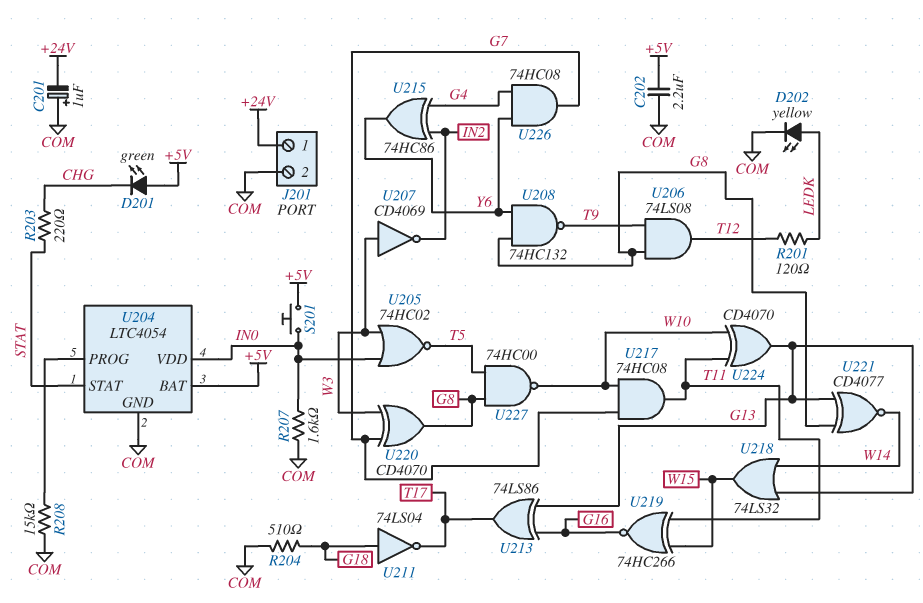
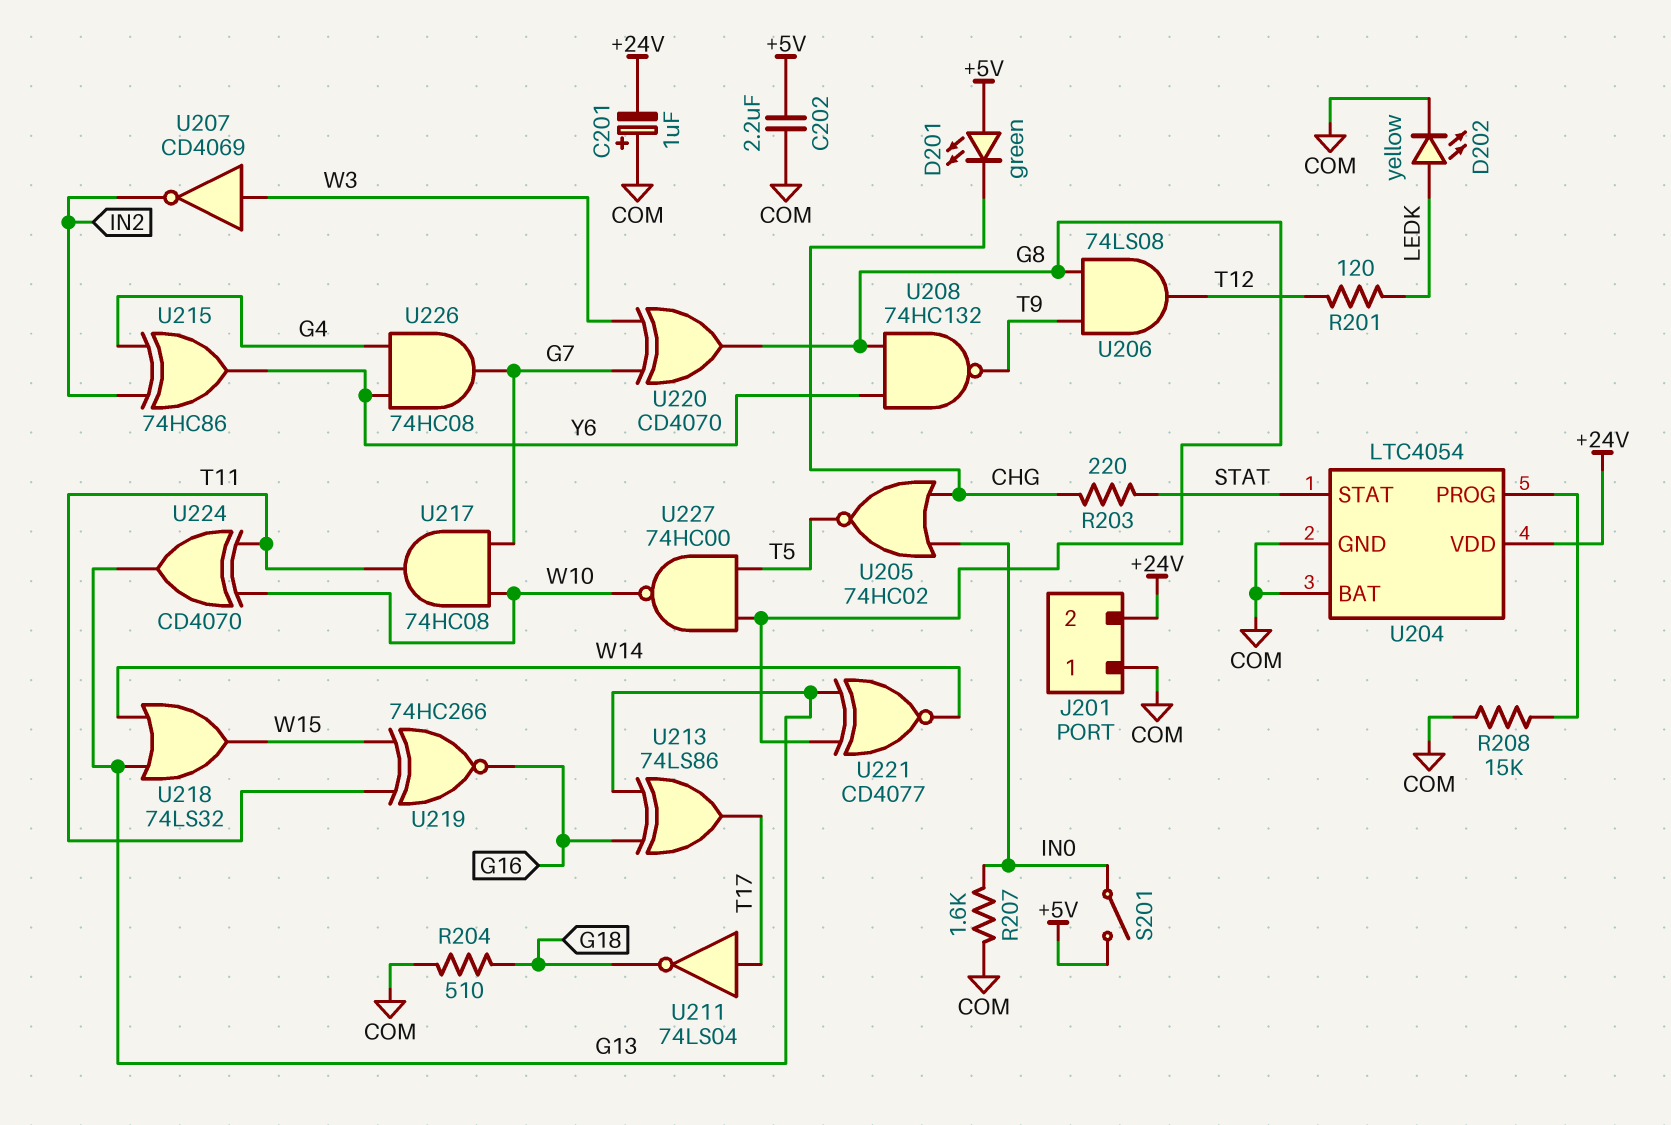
J201 pin 1: +24V -> COM
J201 pin 2: COM -> +24V
S201: button (+5V, IN0) -> switch (+5V, IN0)
U204 pin BAT: +5V -> COM
U204 pin VDD: IN0 -> +24V
U205: NOR 74HC02 (in IN0, in W3, out T5) -> NOR 74HC02 (in CHG, in IN0, out T5)
U211: NOT 74LS04 (in G18, out T17) -> NOT 74LS04 (in T17, out G18)

